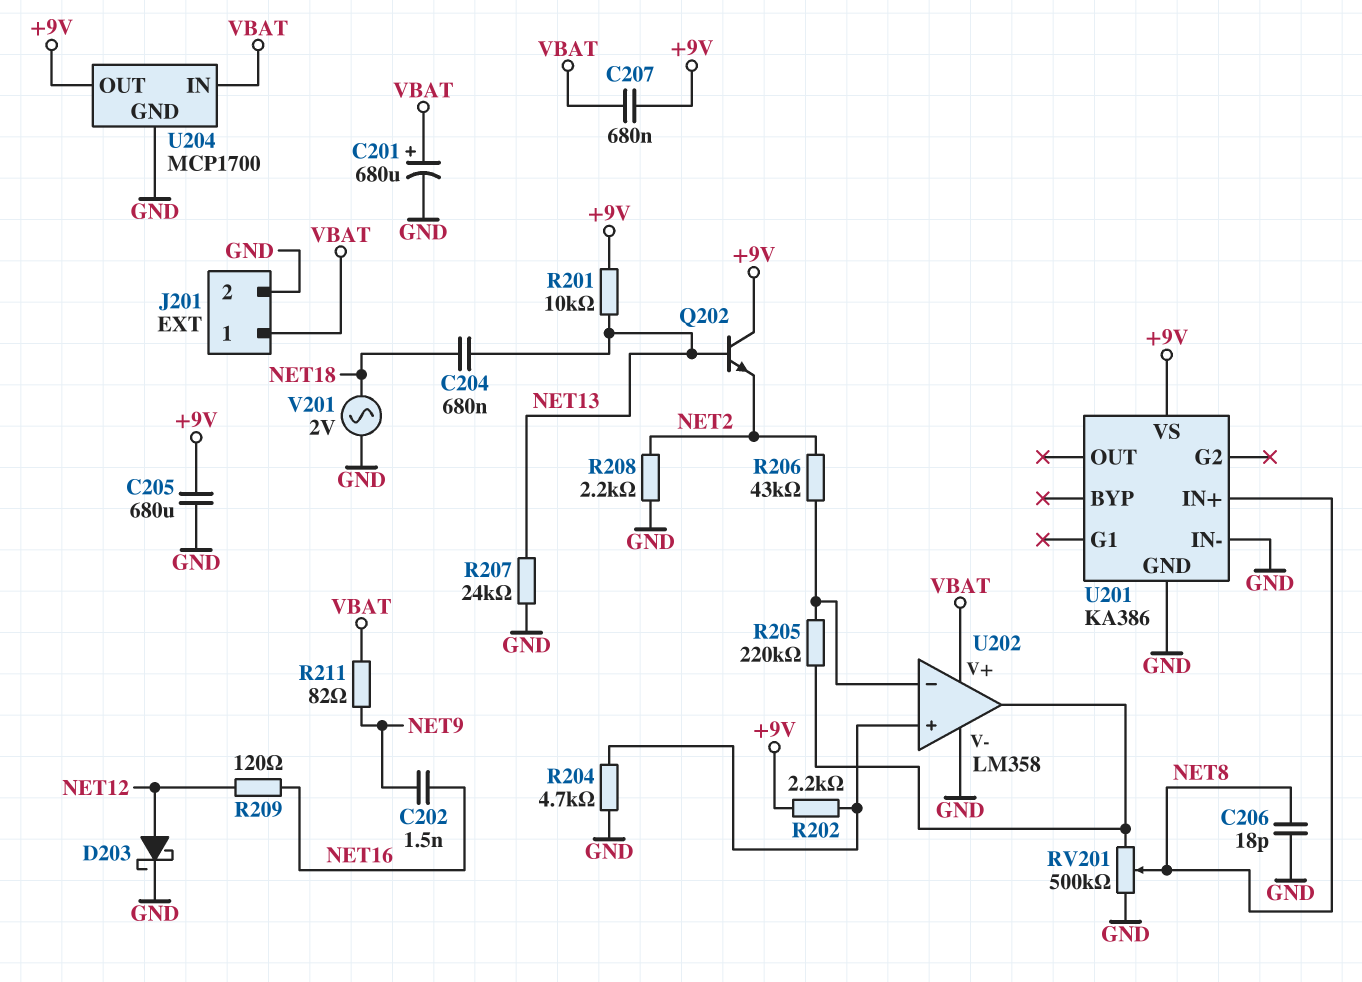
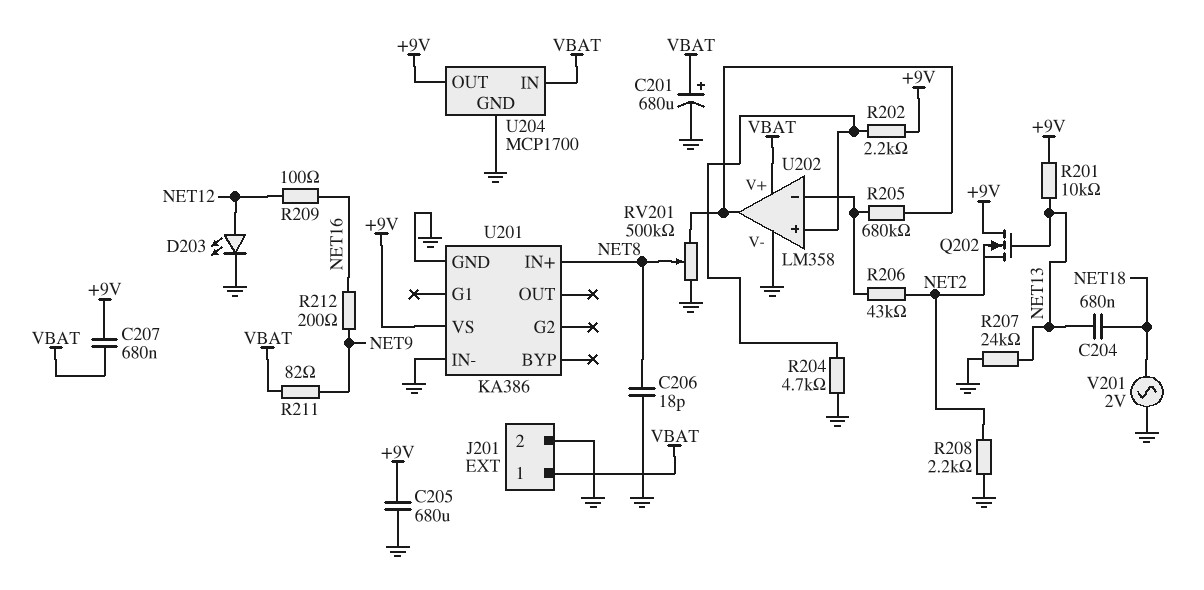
C202: 1.5nF (NET9, NET16) -> none
D203: schottky (A NET12, K GND) -> LED (A NET12, K GND)
Q202: NPN (B NET13, C +9V, E NET2) -> NMOS (G NET13, D +9V, S NET2)
R205: 220k (U202/in-, U202/out) -> 680k (U202/in-, U202/out)
R209: 120 (NET12, NET16) -> 100 (NET12, NET16)
R212: none -> 200 (NET9, NET16)

